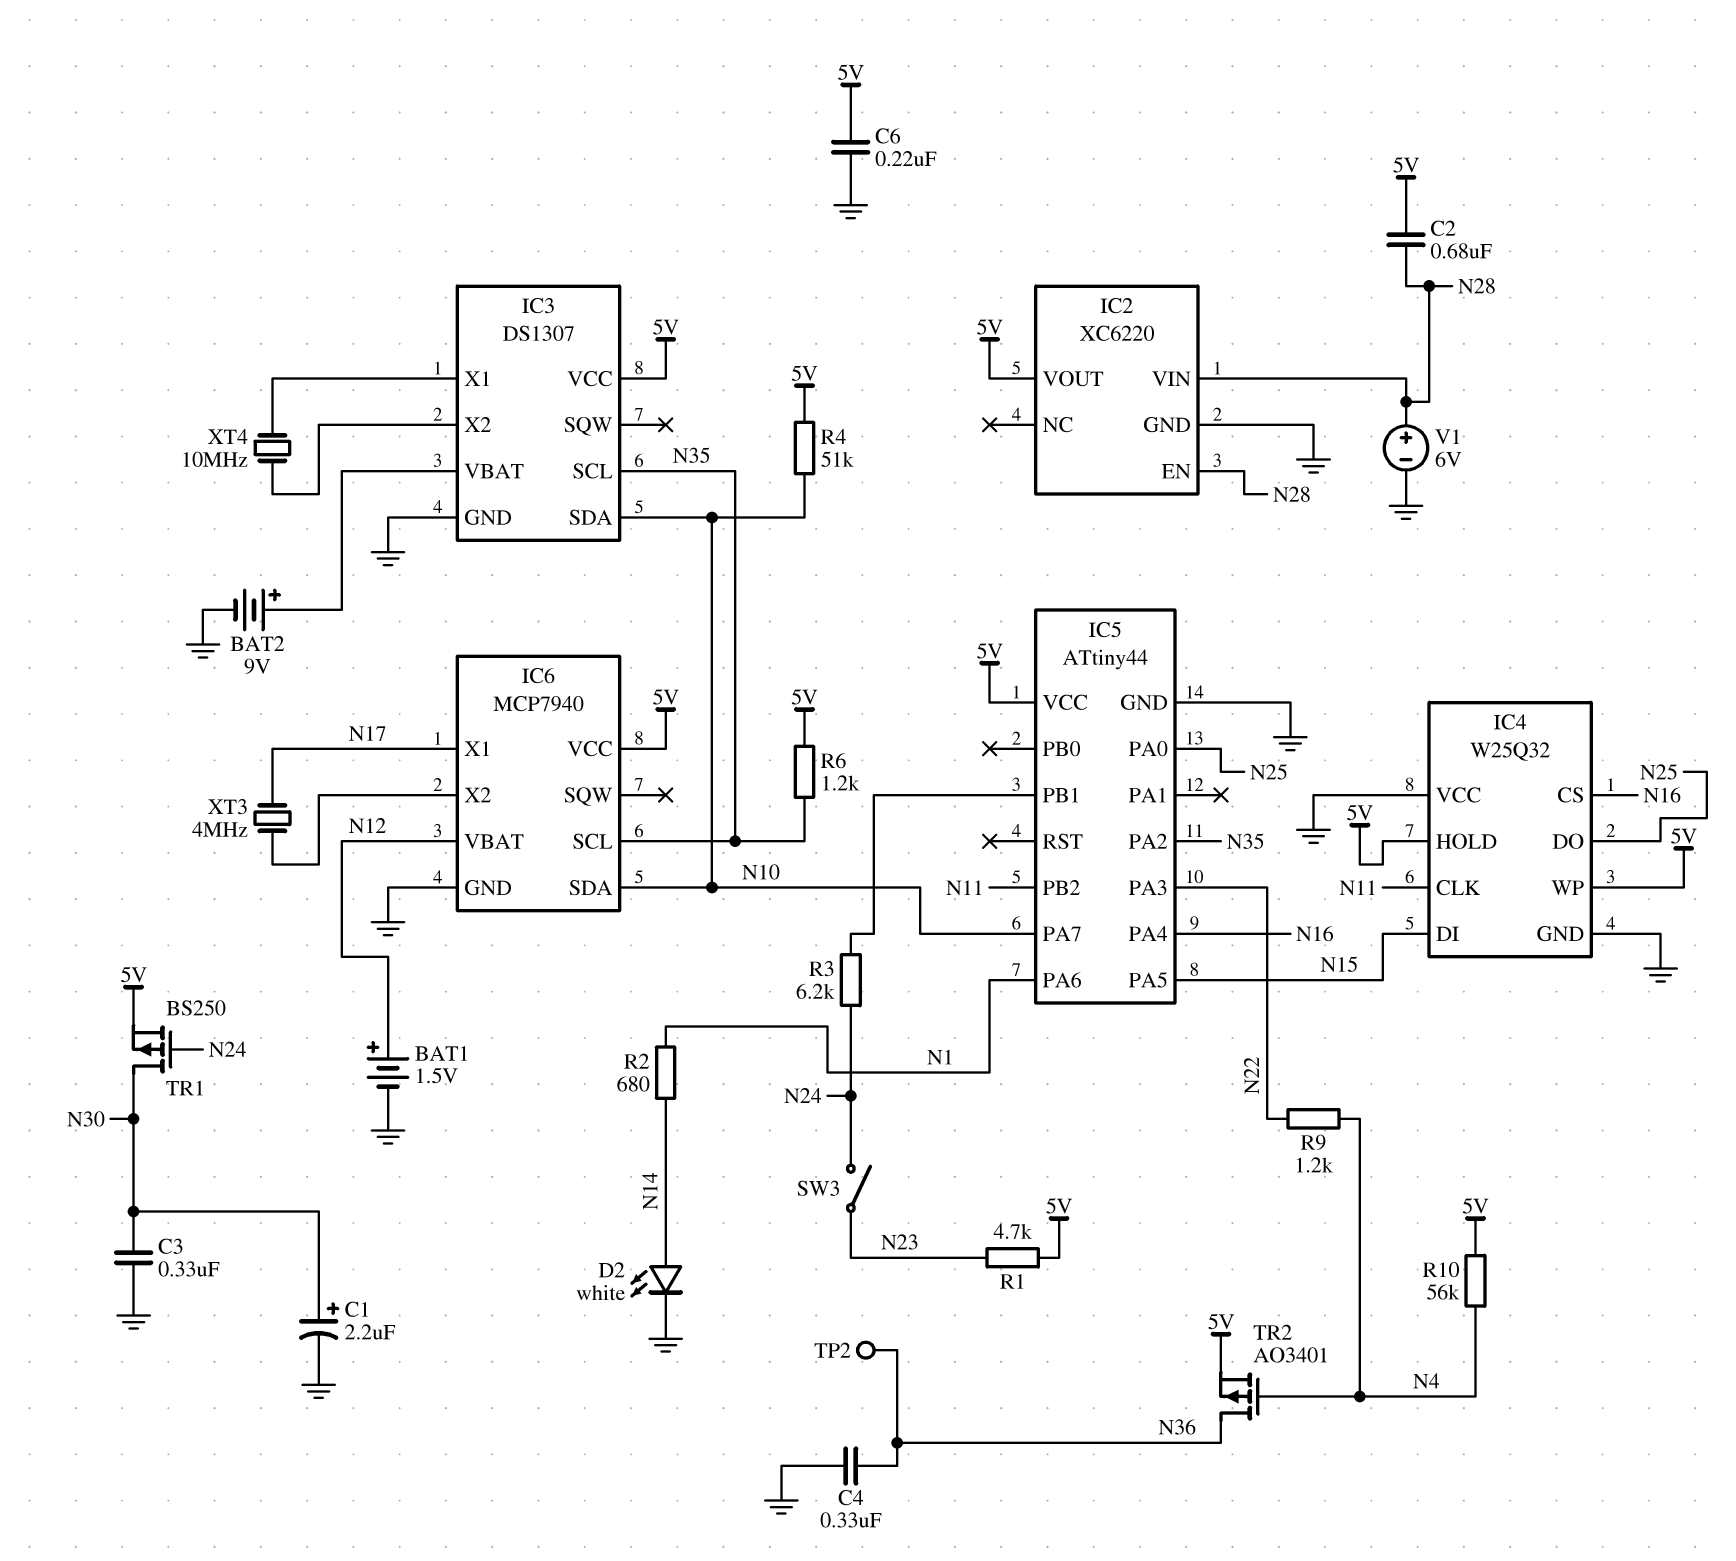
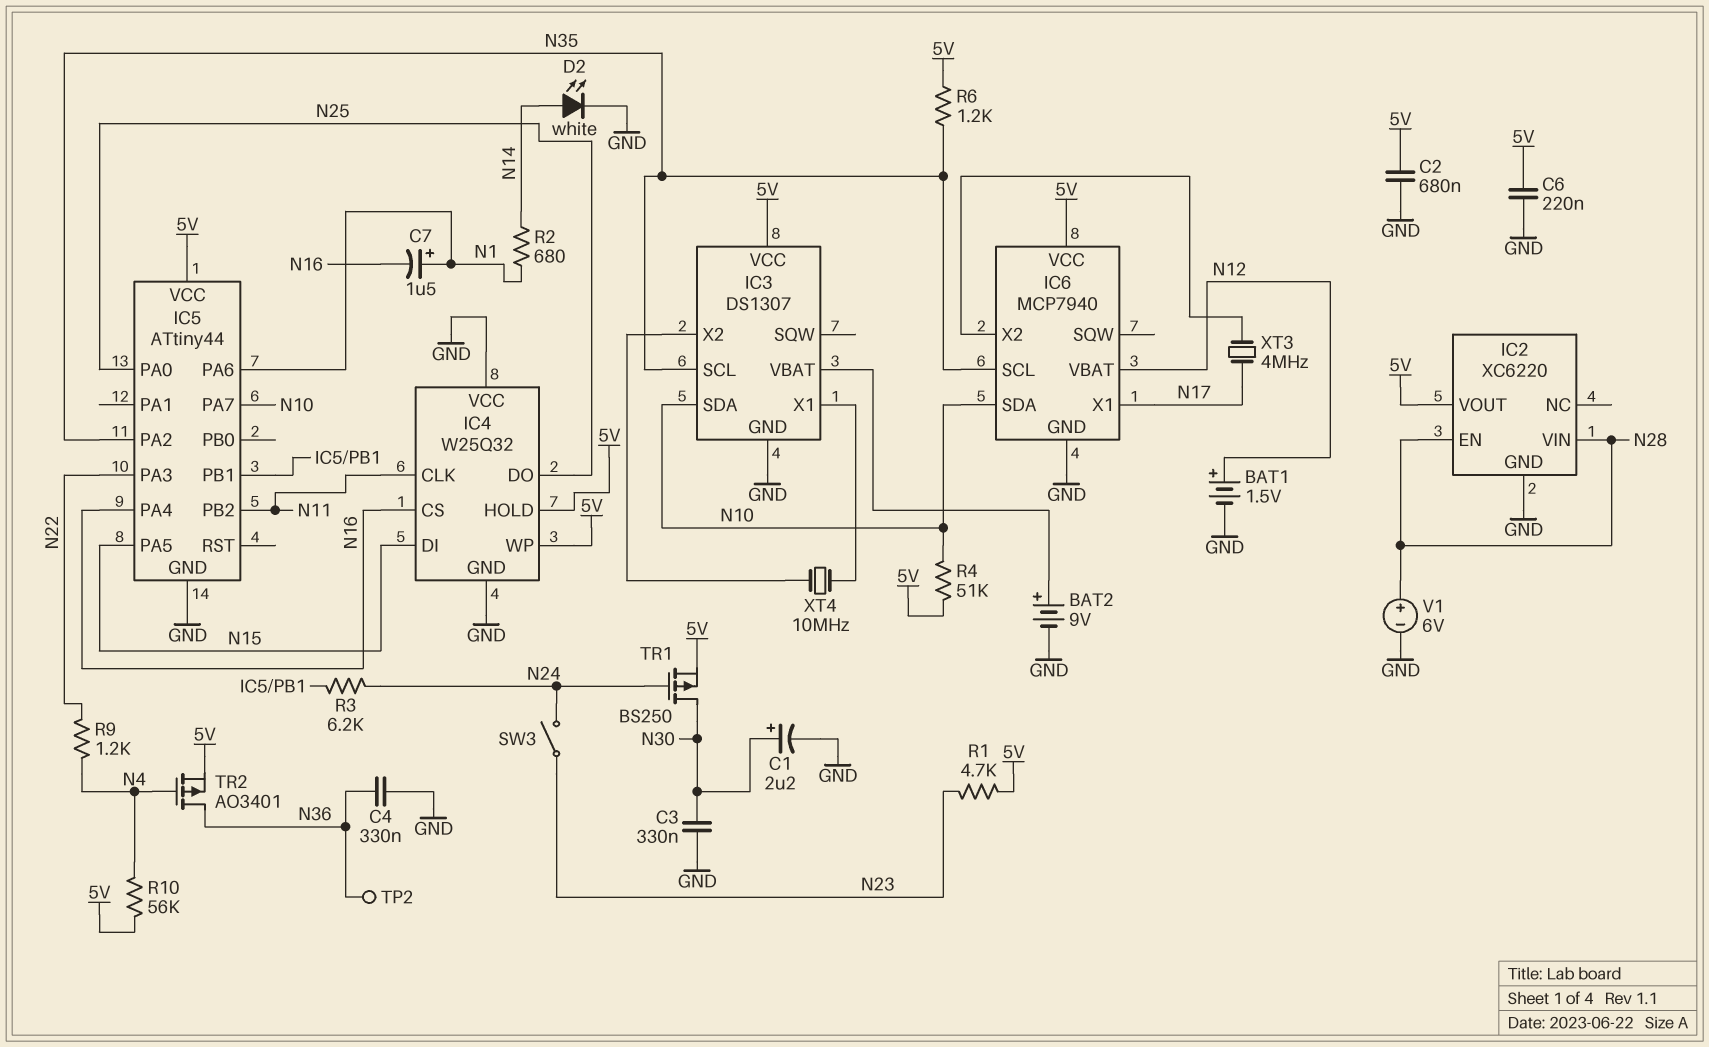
C2: 680nF (5V, N28) -> 680nF (5V, GND)
C7: none -> 1.5uF (plus N1, minus N16)

